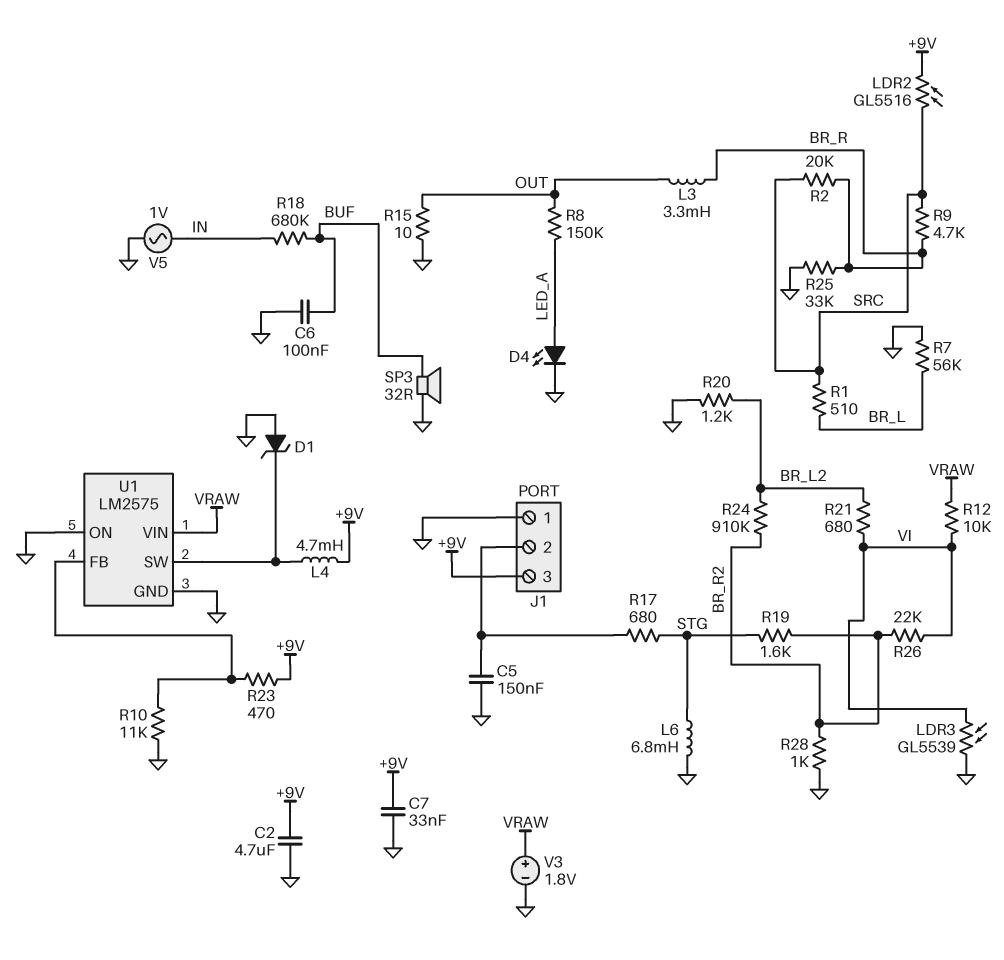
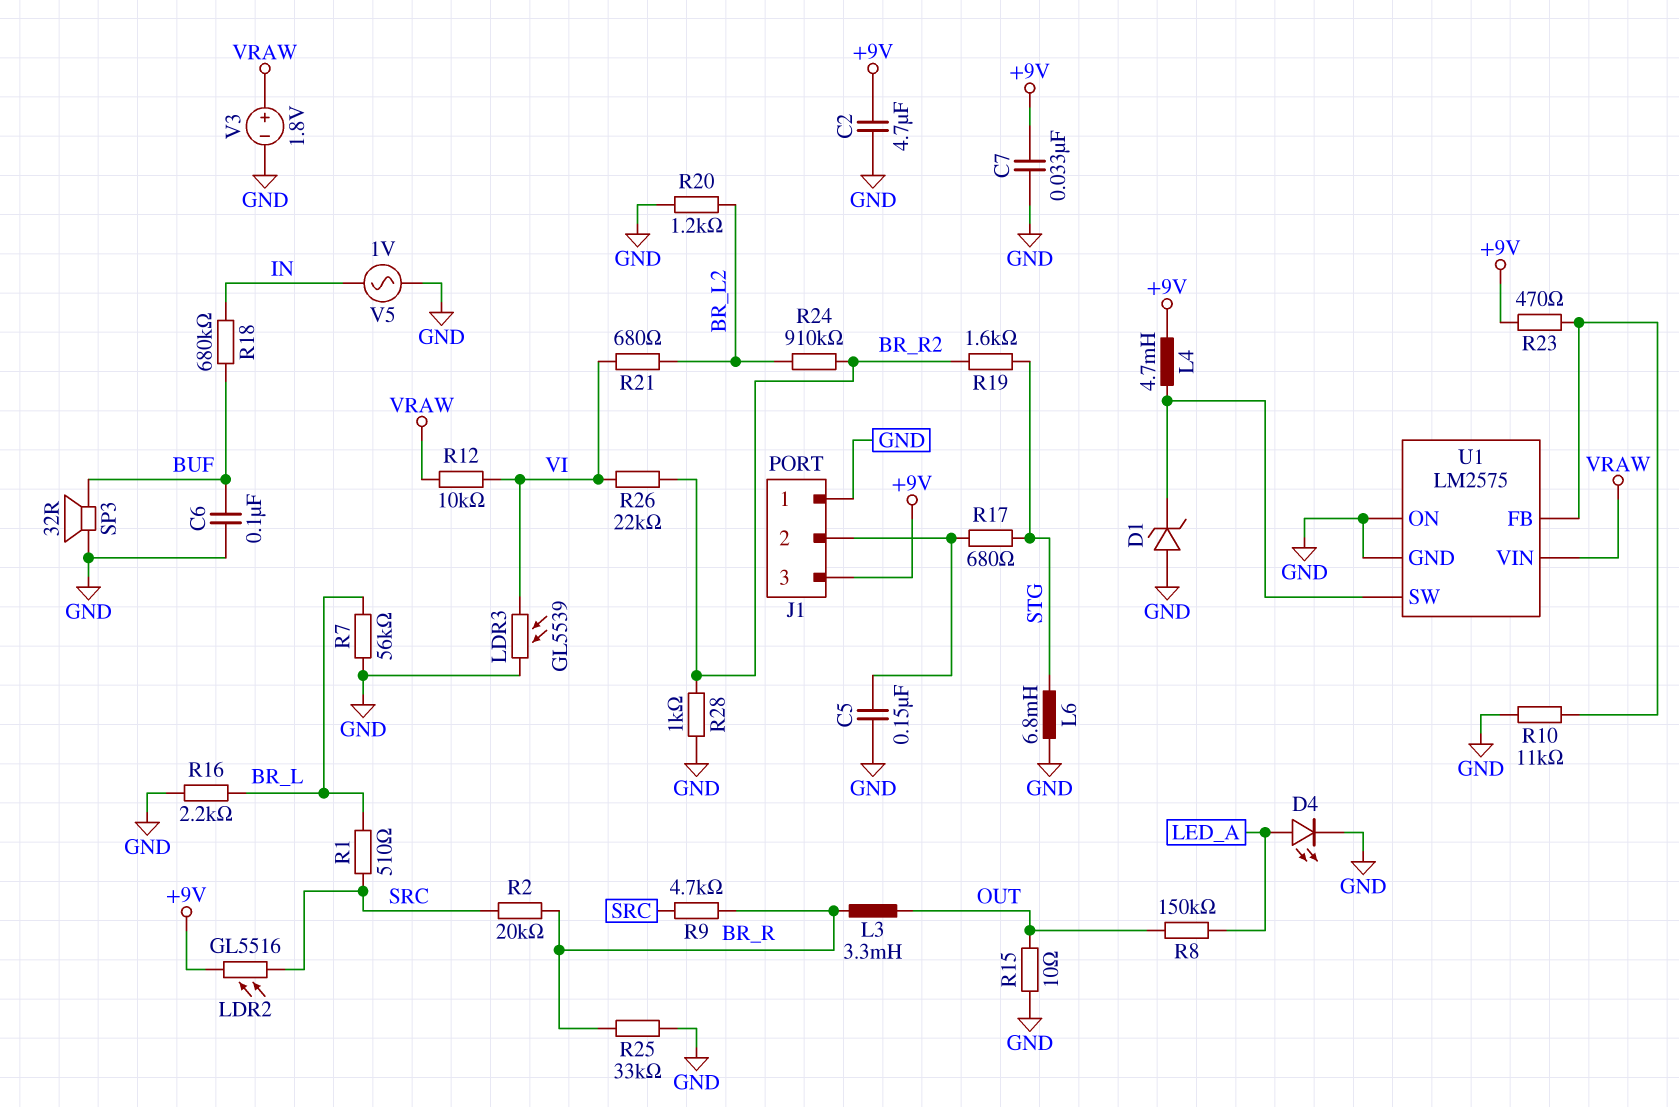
R16: none -> 2.2k (BR_L, GND)

